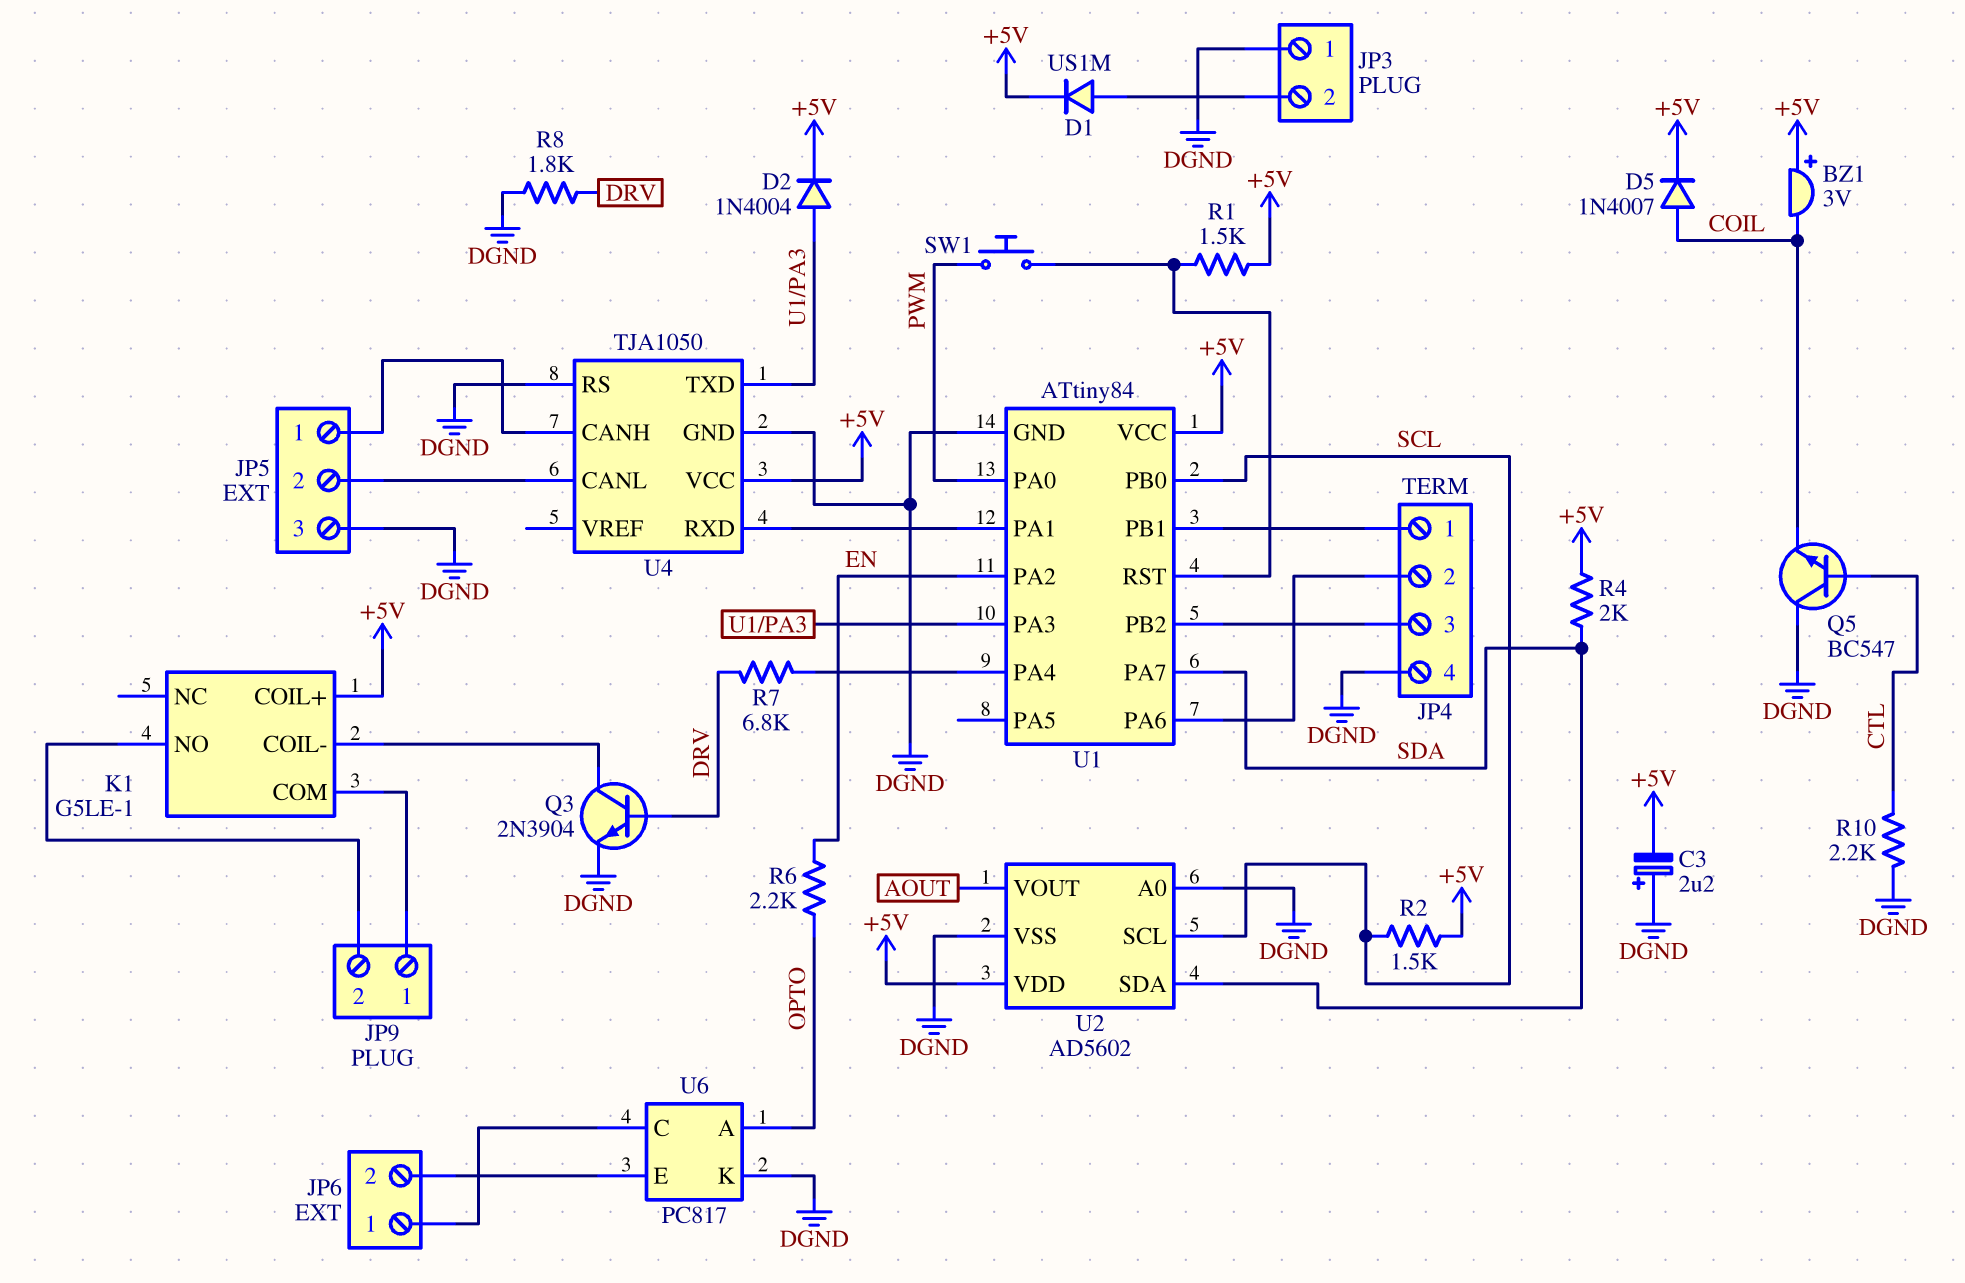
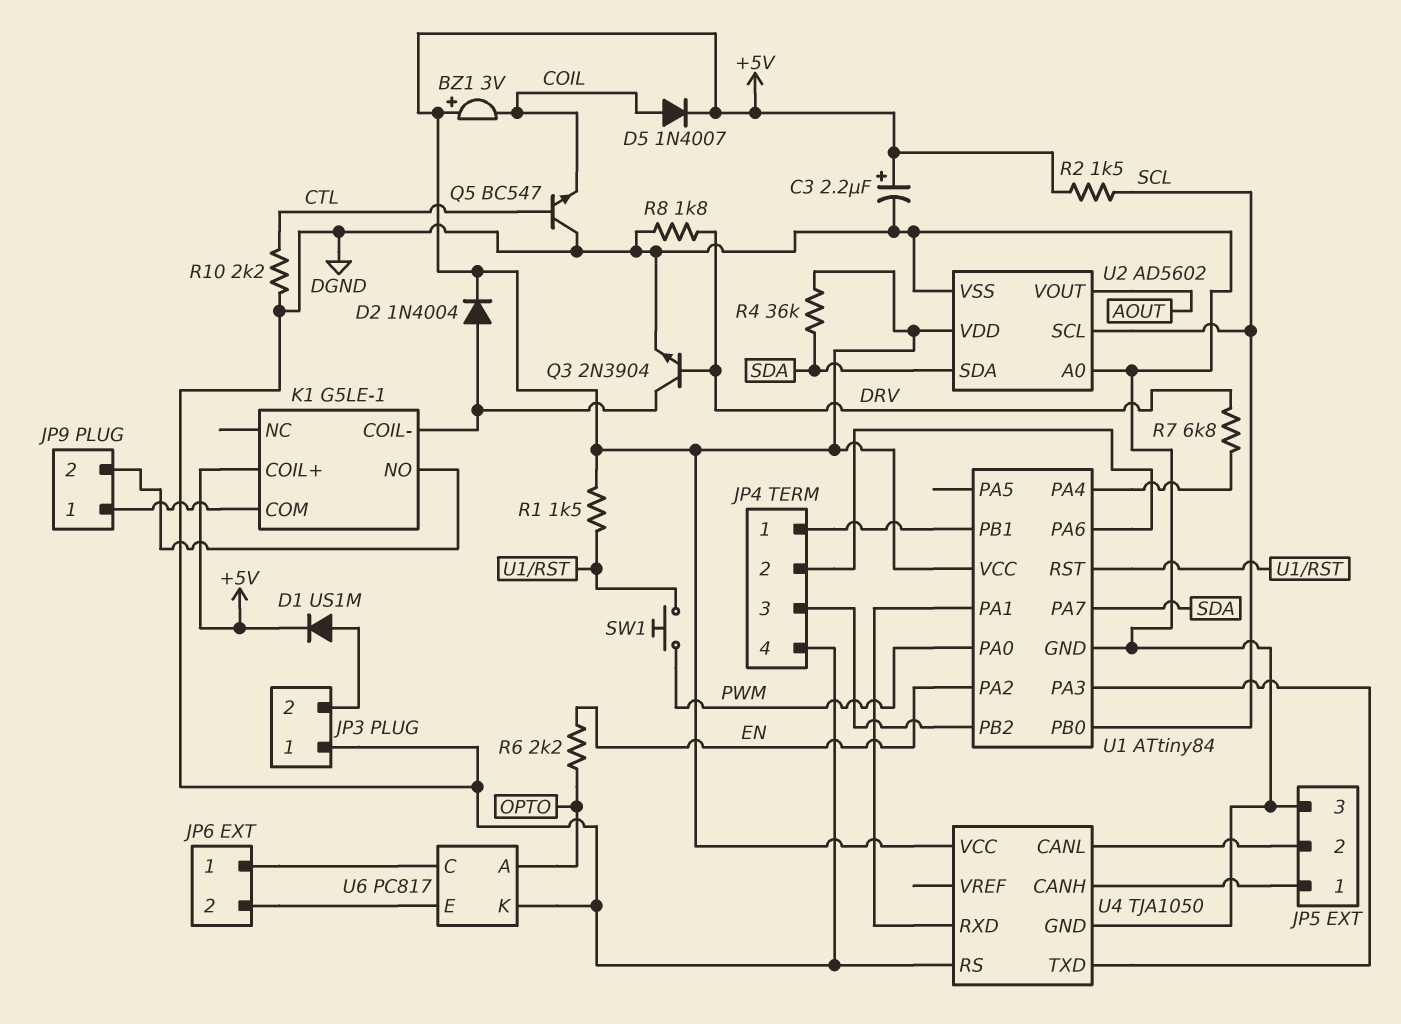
C3: 2.2uF (plus DGND, minus +5V) -> 2.2uF (plus +5V, minus DGND)
D2: diode 1N4004 (A U1/PA3, K +5V) -> diode 1N4004 (A K1/COIL-, K +5V)
R4: 2k (+5V, SDA) -> 36k (+5V, SDA)

